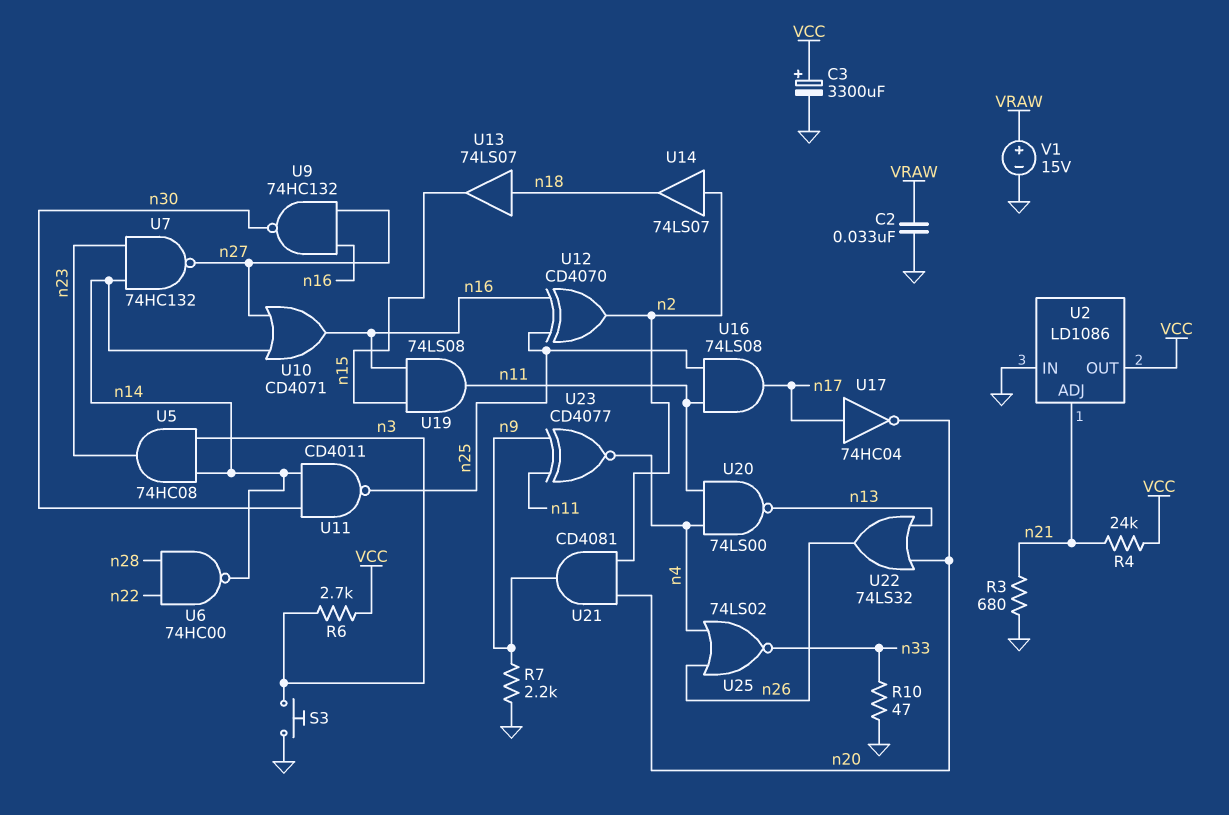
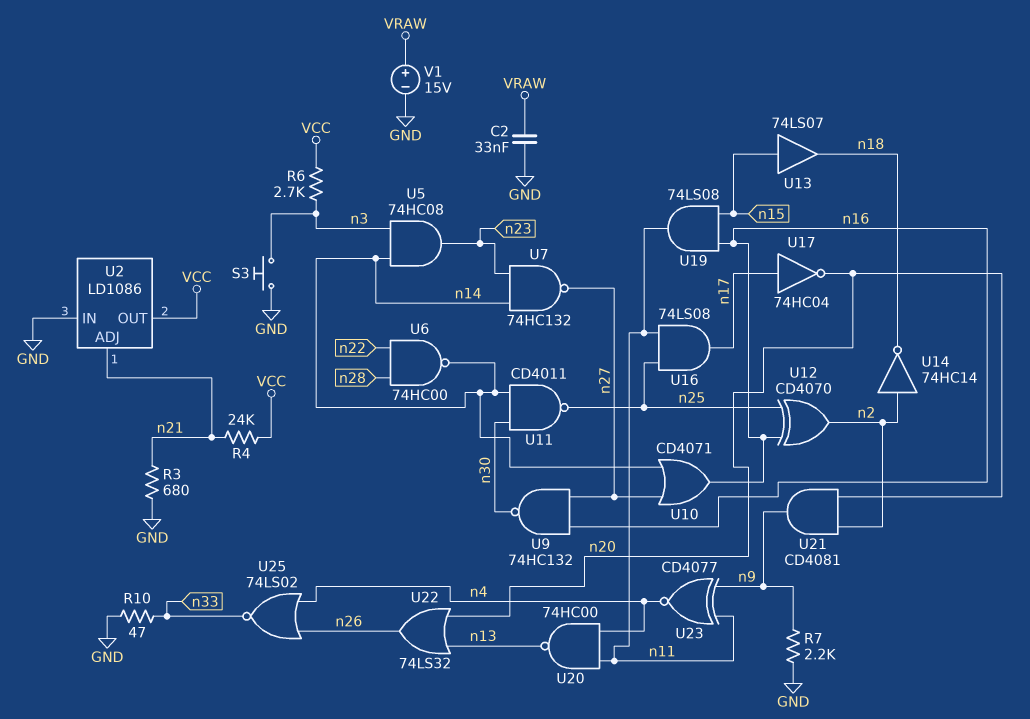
C3: 3300uF (plus VCC, minus GND) -> none
U13: buffer 74LS07 (in n18, out n15) -> buffer 74LS07 (in n15, out n18)
U14: buffer 74LS07 (in n2, out n18) -> NOT 74HC14 (in n2, out n18)
U20: NAND 74LS00 (in n4, in n11, out n13) -> NAND 74HC00 (in n4, in n11, out n13)

